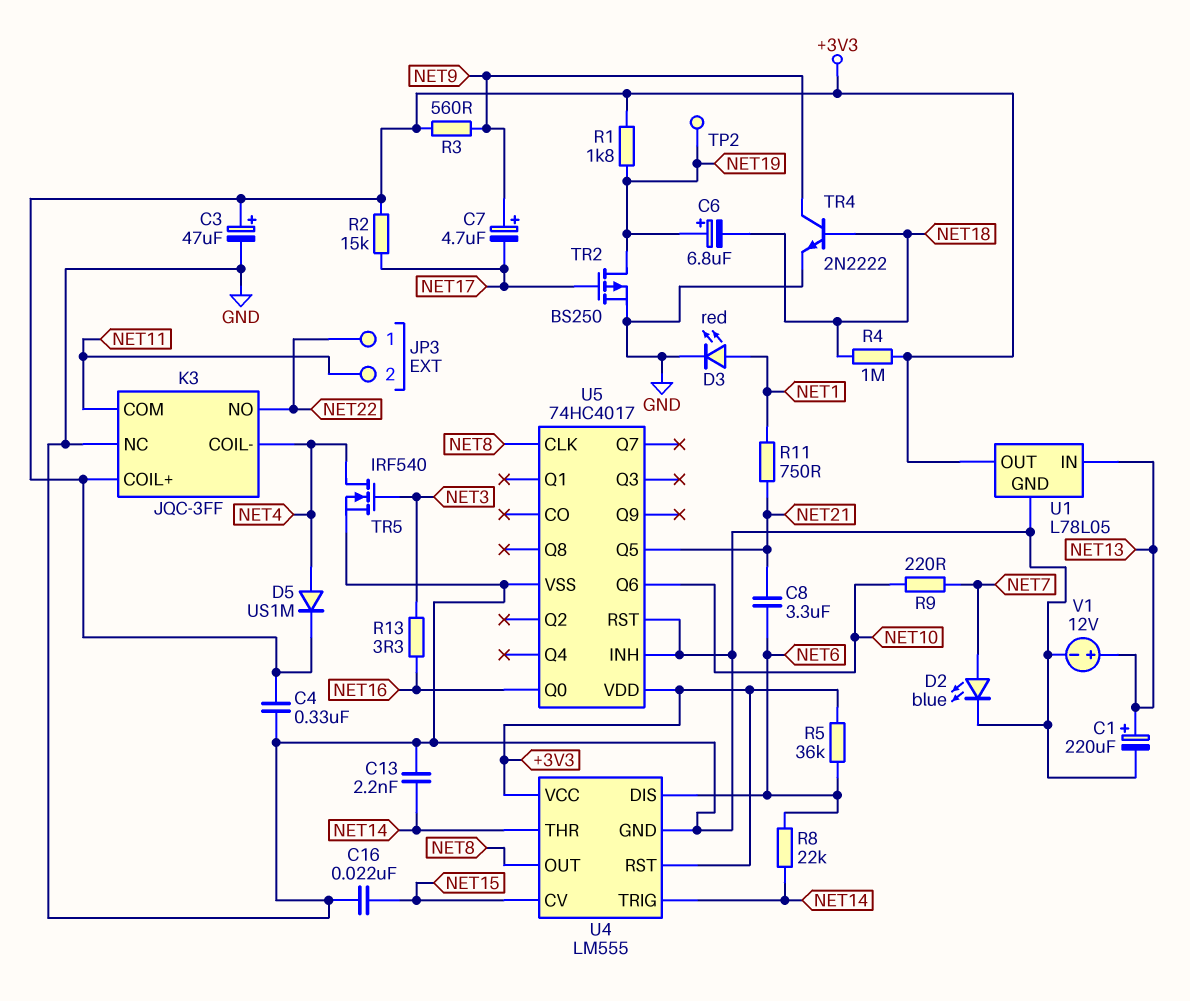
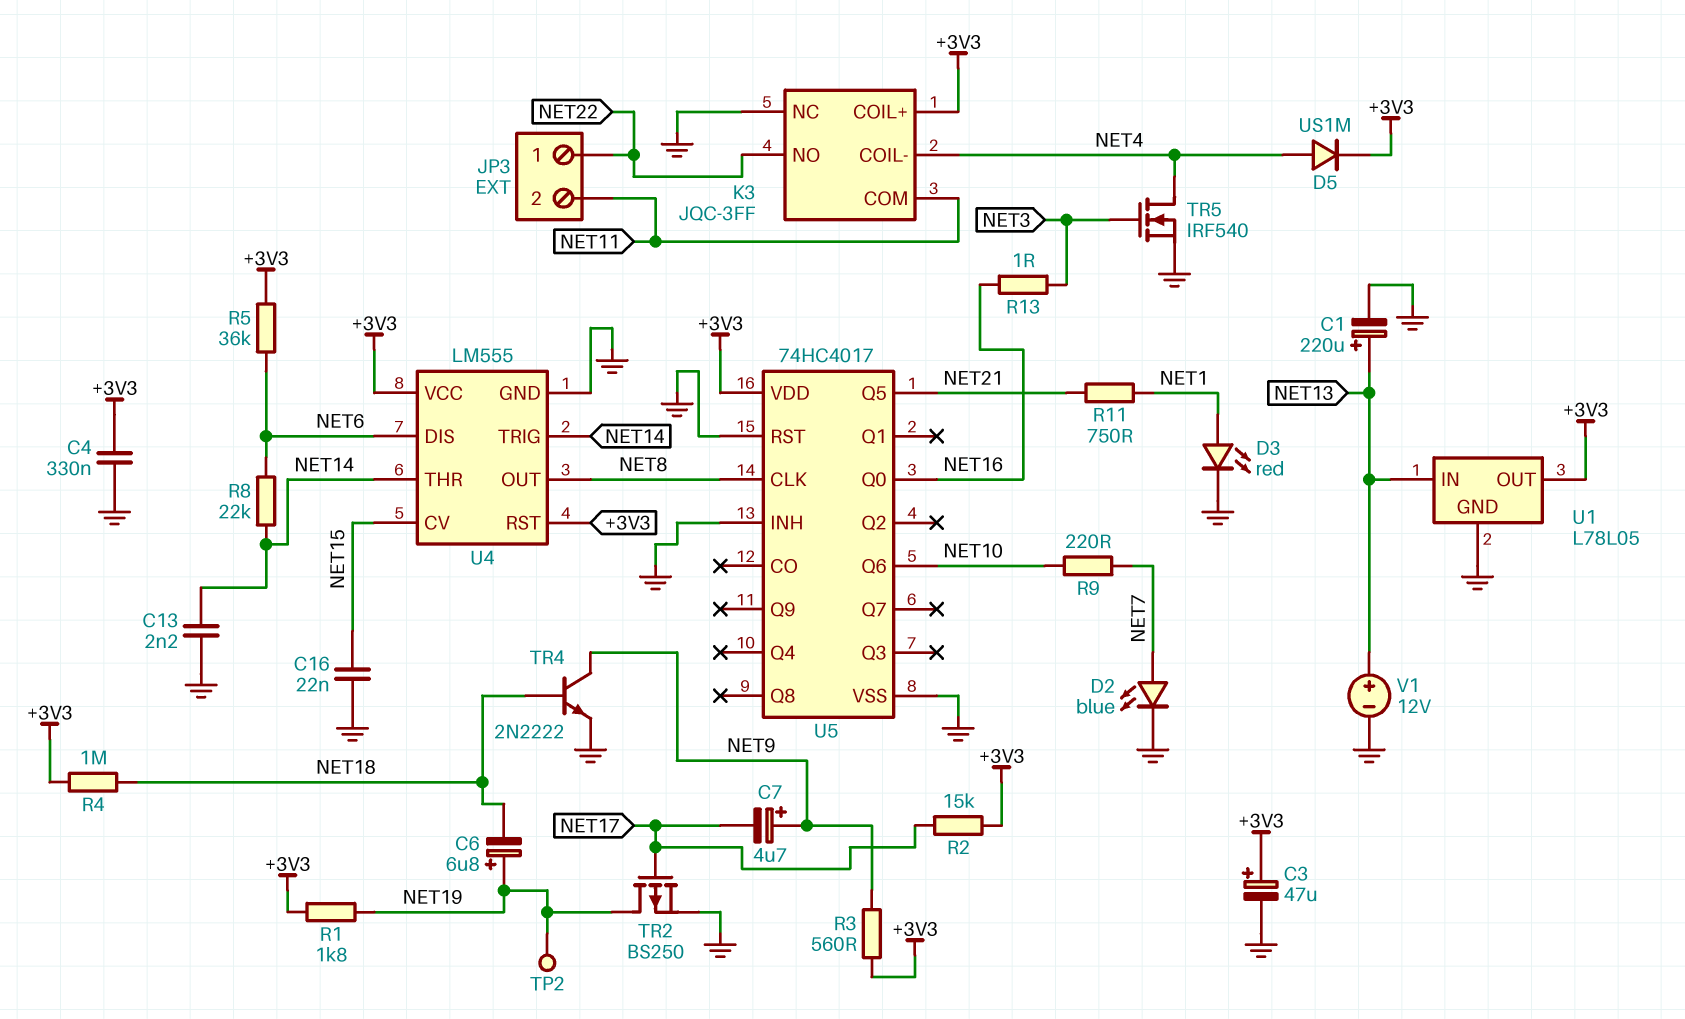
C8: 3.3uF (NET6, NET21) -> none
R13: 3.3 (NET3, NET16) -> 1 (NET3, NET16)

